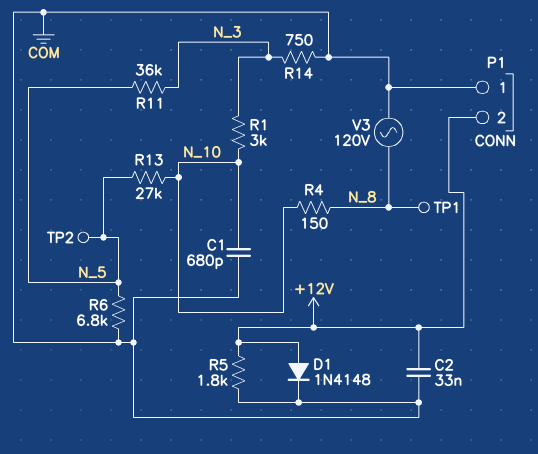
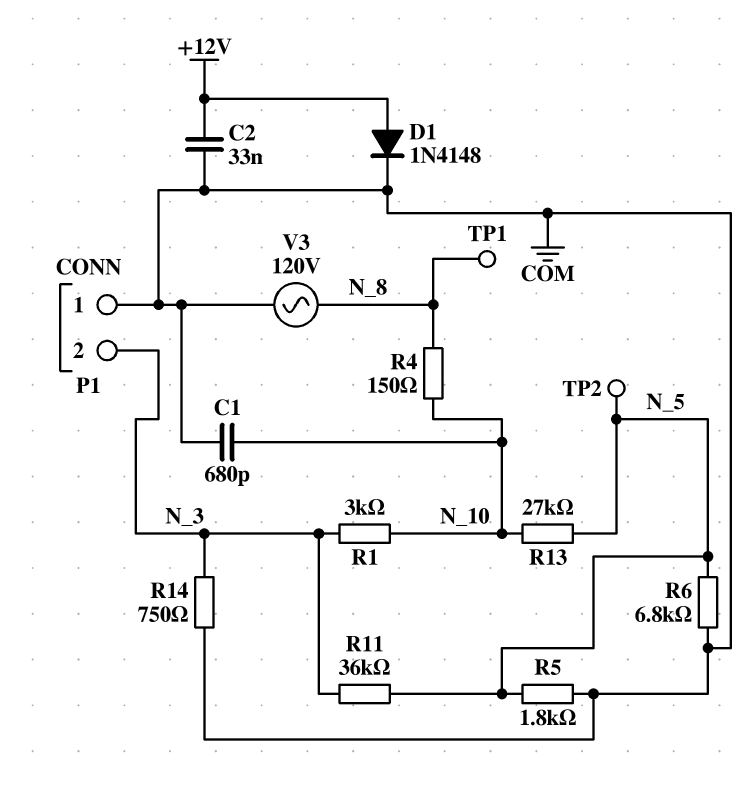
P1 pin 2: +12V -> N_3
R5: 1.8k (+12V, COM) -> 1.8k (COM, N_5)

